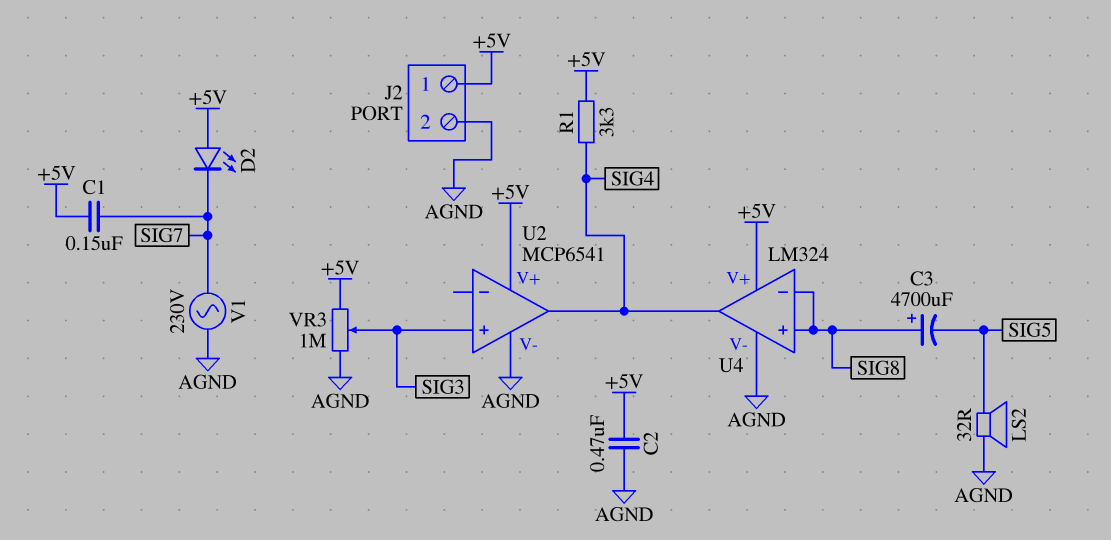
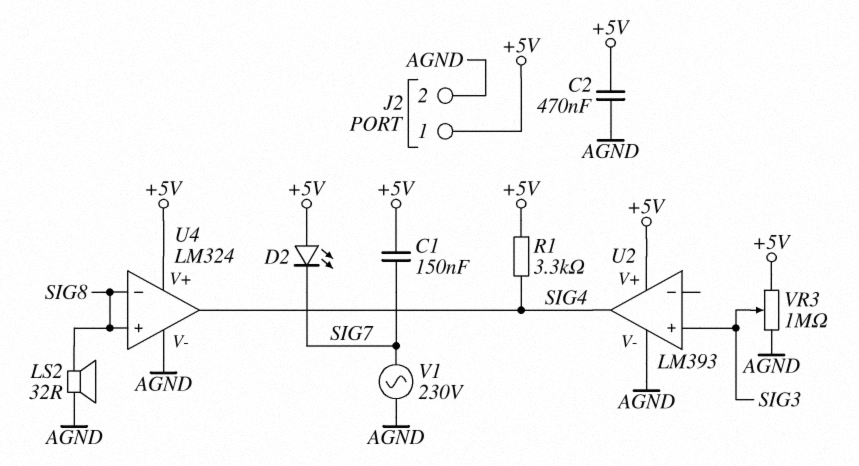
C3: 4700uF (plus SIG8, minus SIG5) -> none
LS2: speaker 32R (AGND, SIG5) -> speaker 32R (AGND, SIG8)
U2: MCP6541 -> LM393

